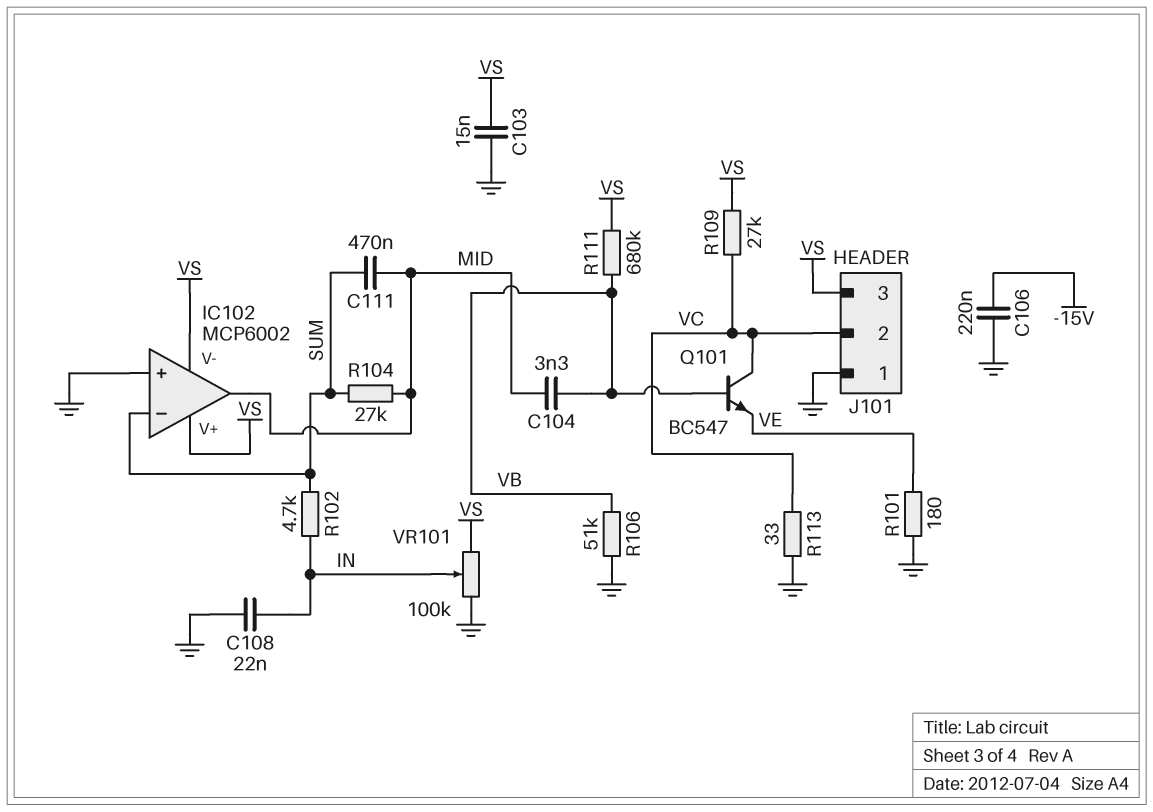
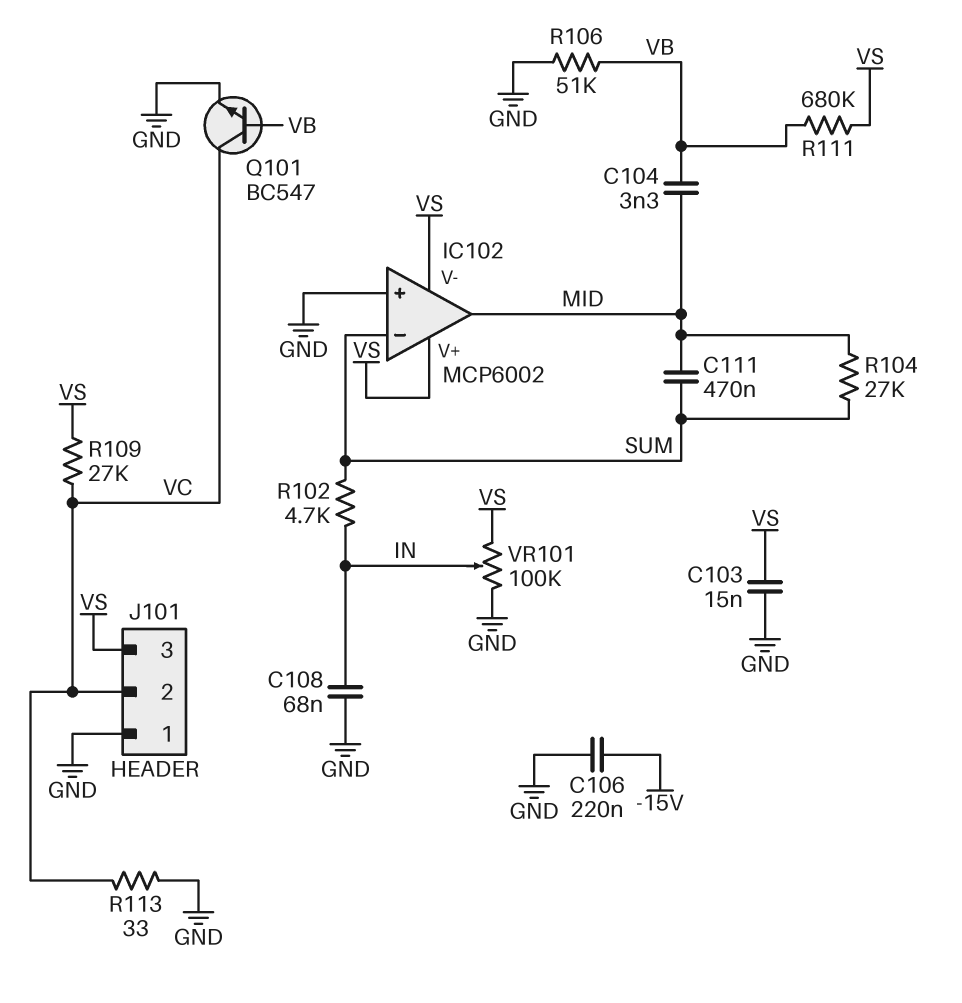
C108: 22nF (GND, IN) -> 68nF (GND, IN)
Q101: NPN BC547 (B VB, C VC, E VE) -> NPN BC547 (B VB, C VC, E GND)
R101: 180 (GND, VE) -> none

